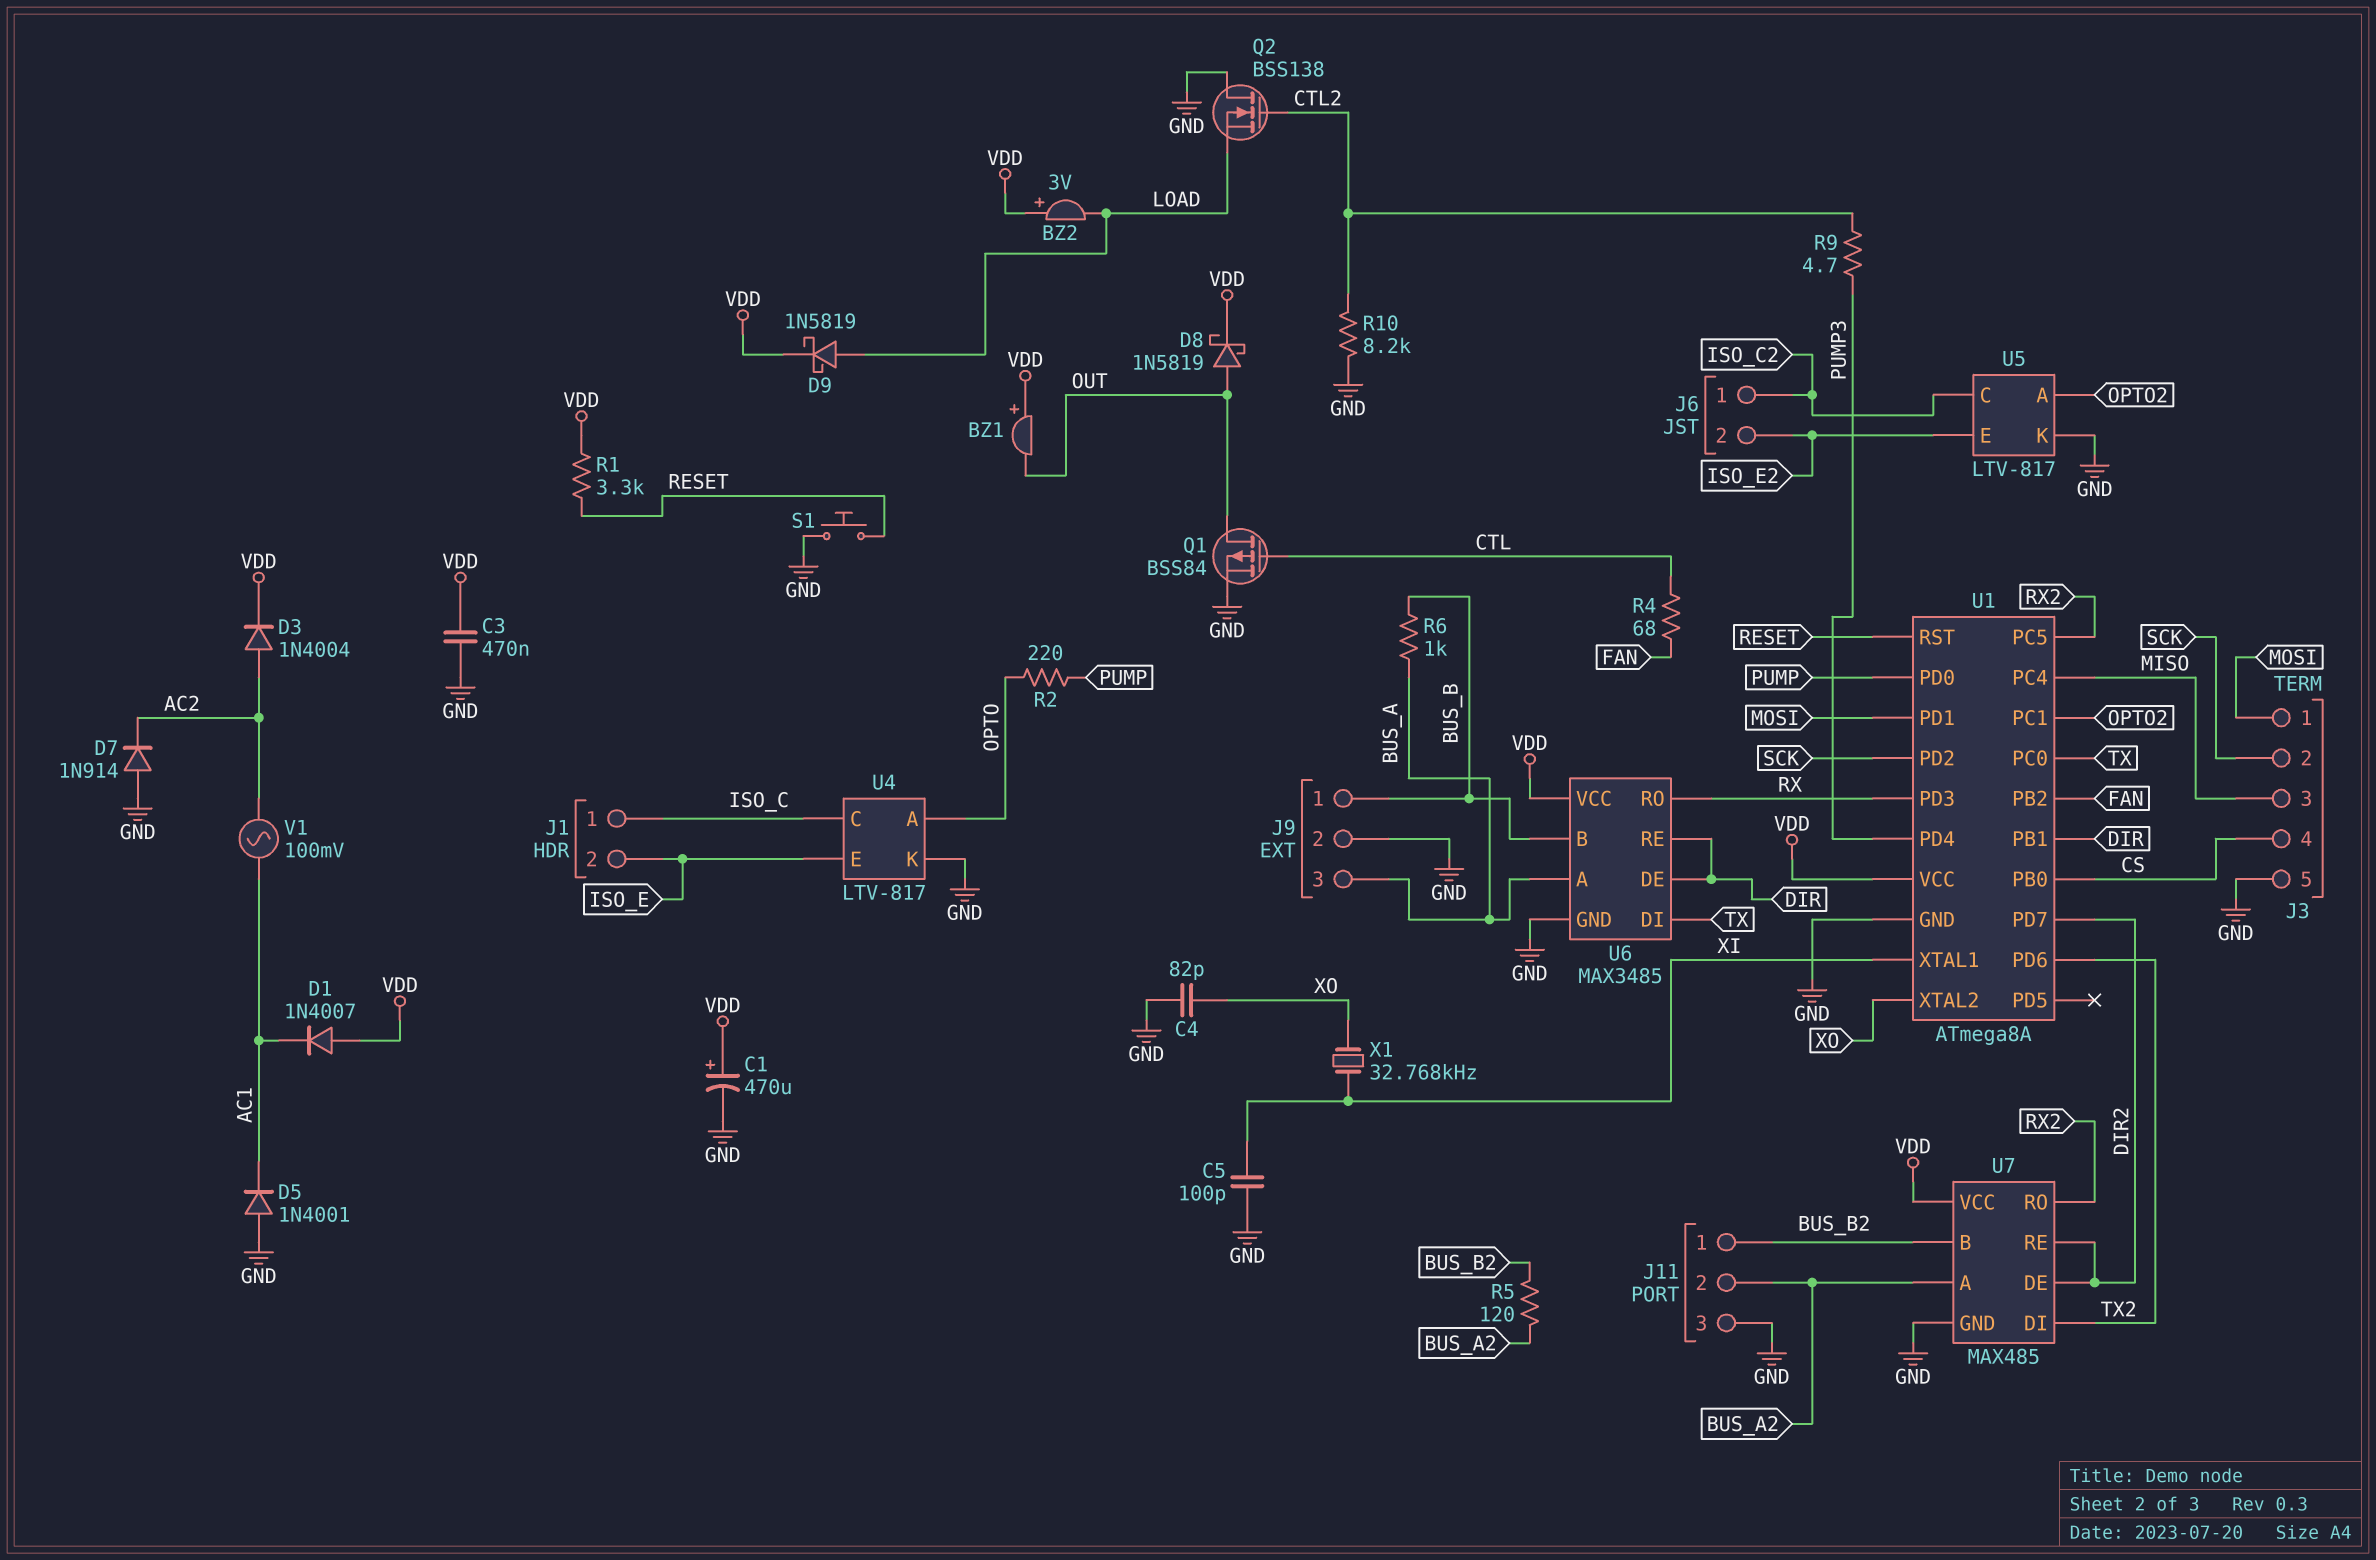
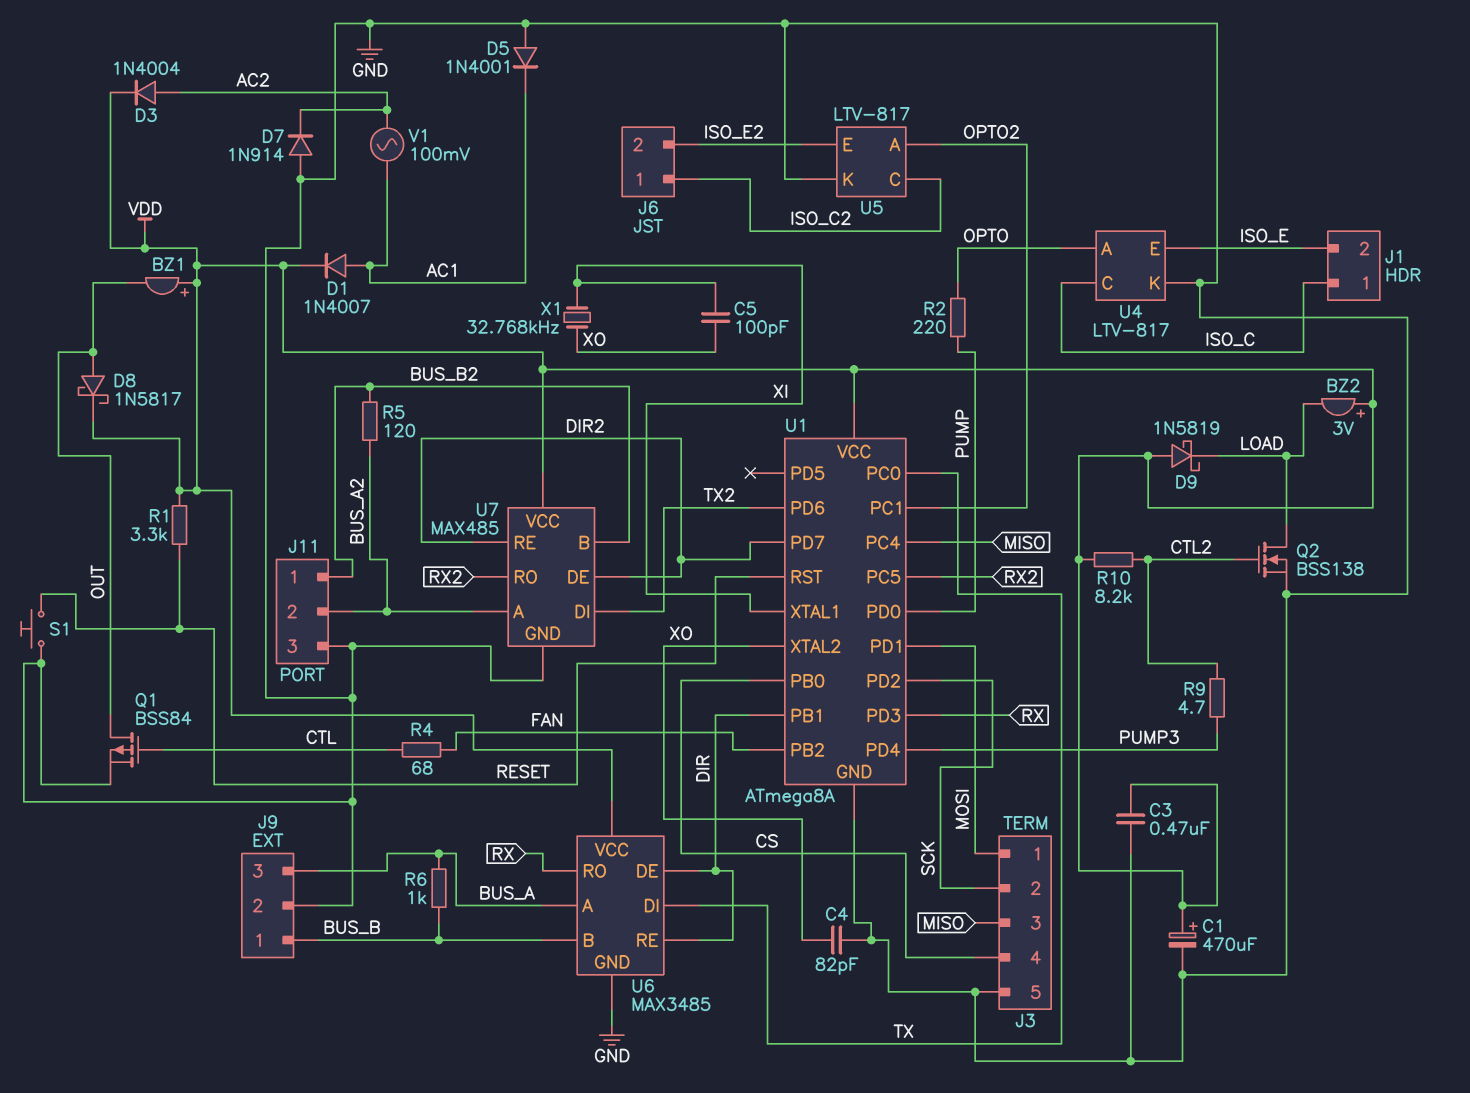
C5: 100pF (GND, XI) -> 100pF (XI, XO)
D1: diode 1N4007 (A VDD, K AC1) -> diode 1N4007 (A AC1, K VDD)
D8: schottky 1N5819 (A OUT, K VDD) -> schottky 1N5817 (A OUT, K VDD)
D9: schottky 1N5819 (A LOAD, K VDD) -> schottky 1N5819 (A VDD, K LOAD)
Q2: NMOS BSS138 (G CTL2, D GND, S LOAD) -> NMOS BSS138 (G CTL2, D LOAD, S GND)
R10: 8.2k (CTL2, GND) -> 8.2k (CTL2, VDD)

